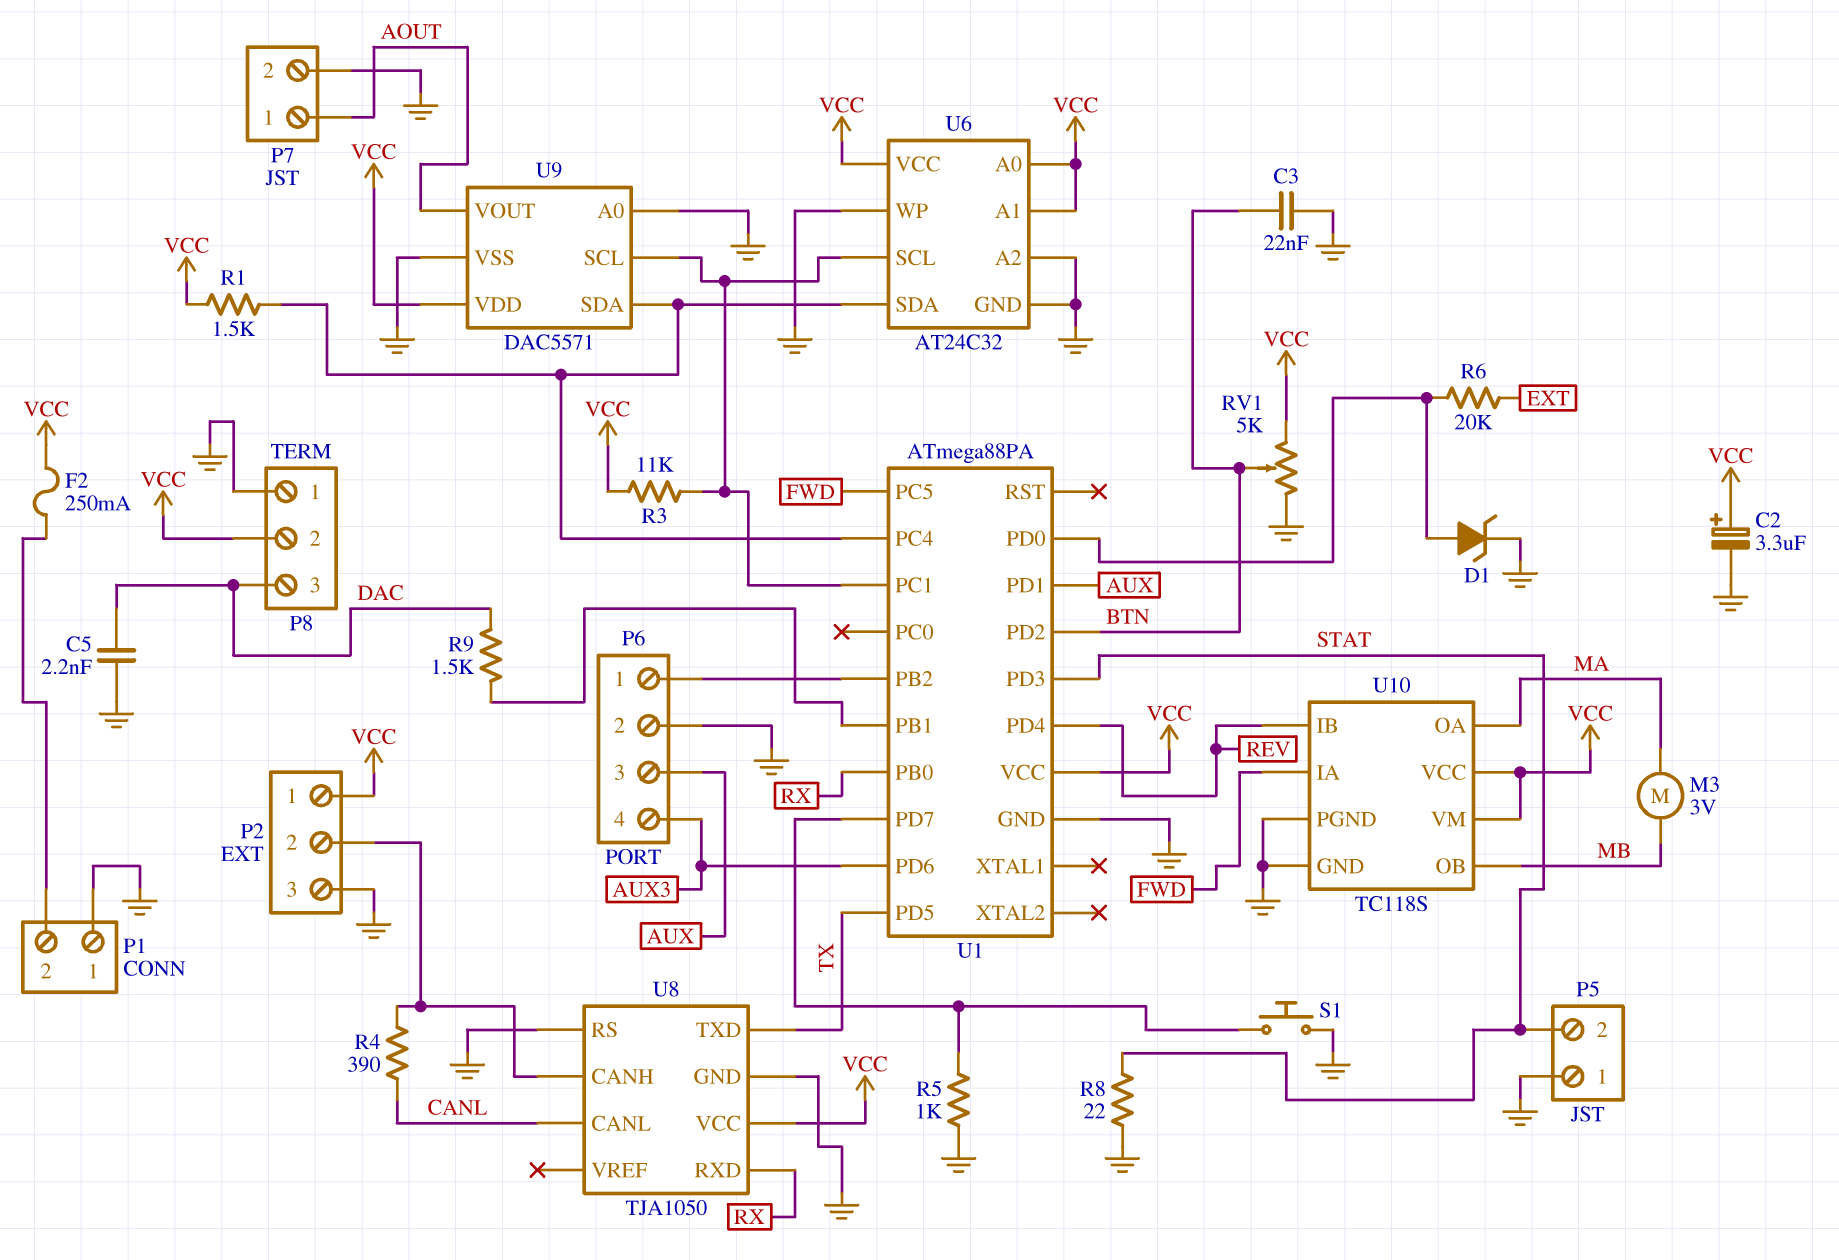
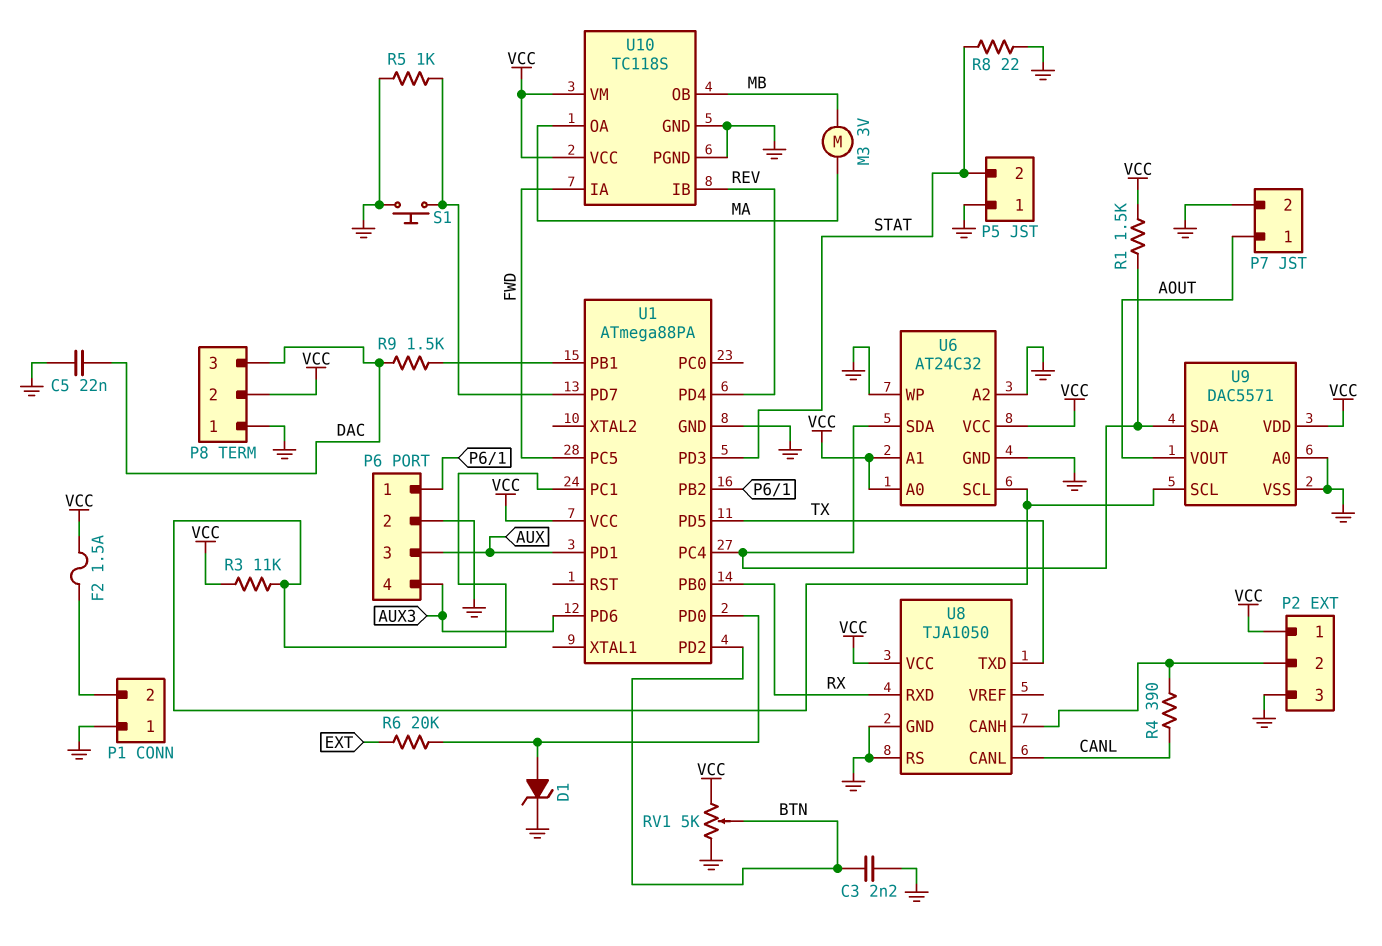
C2: 3.3uF (plus VCC, minus GND) -> none
C3: 22nF (BTN, GND) -> 2.2nF (BTN, GND)
C5: 2.2nF (DAC, GND) -> 22nF (DAC, GND)
F2: 250mA (P1/2, VCC) -> 1.5A (P1/2, VCC)

